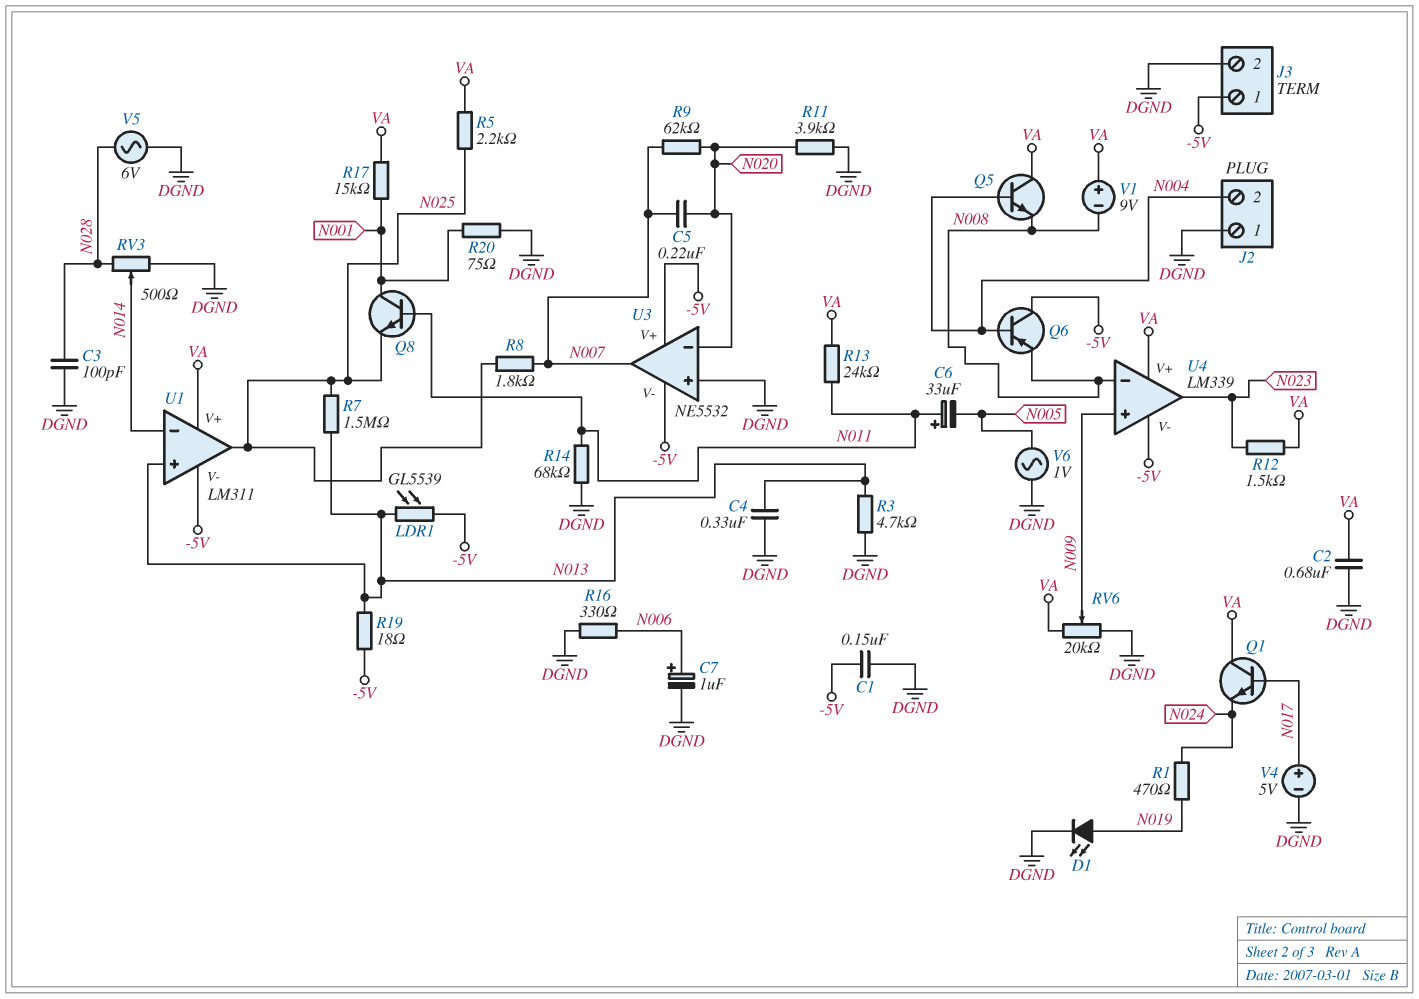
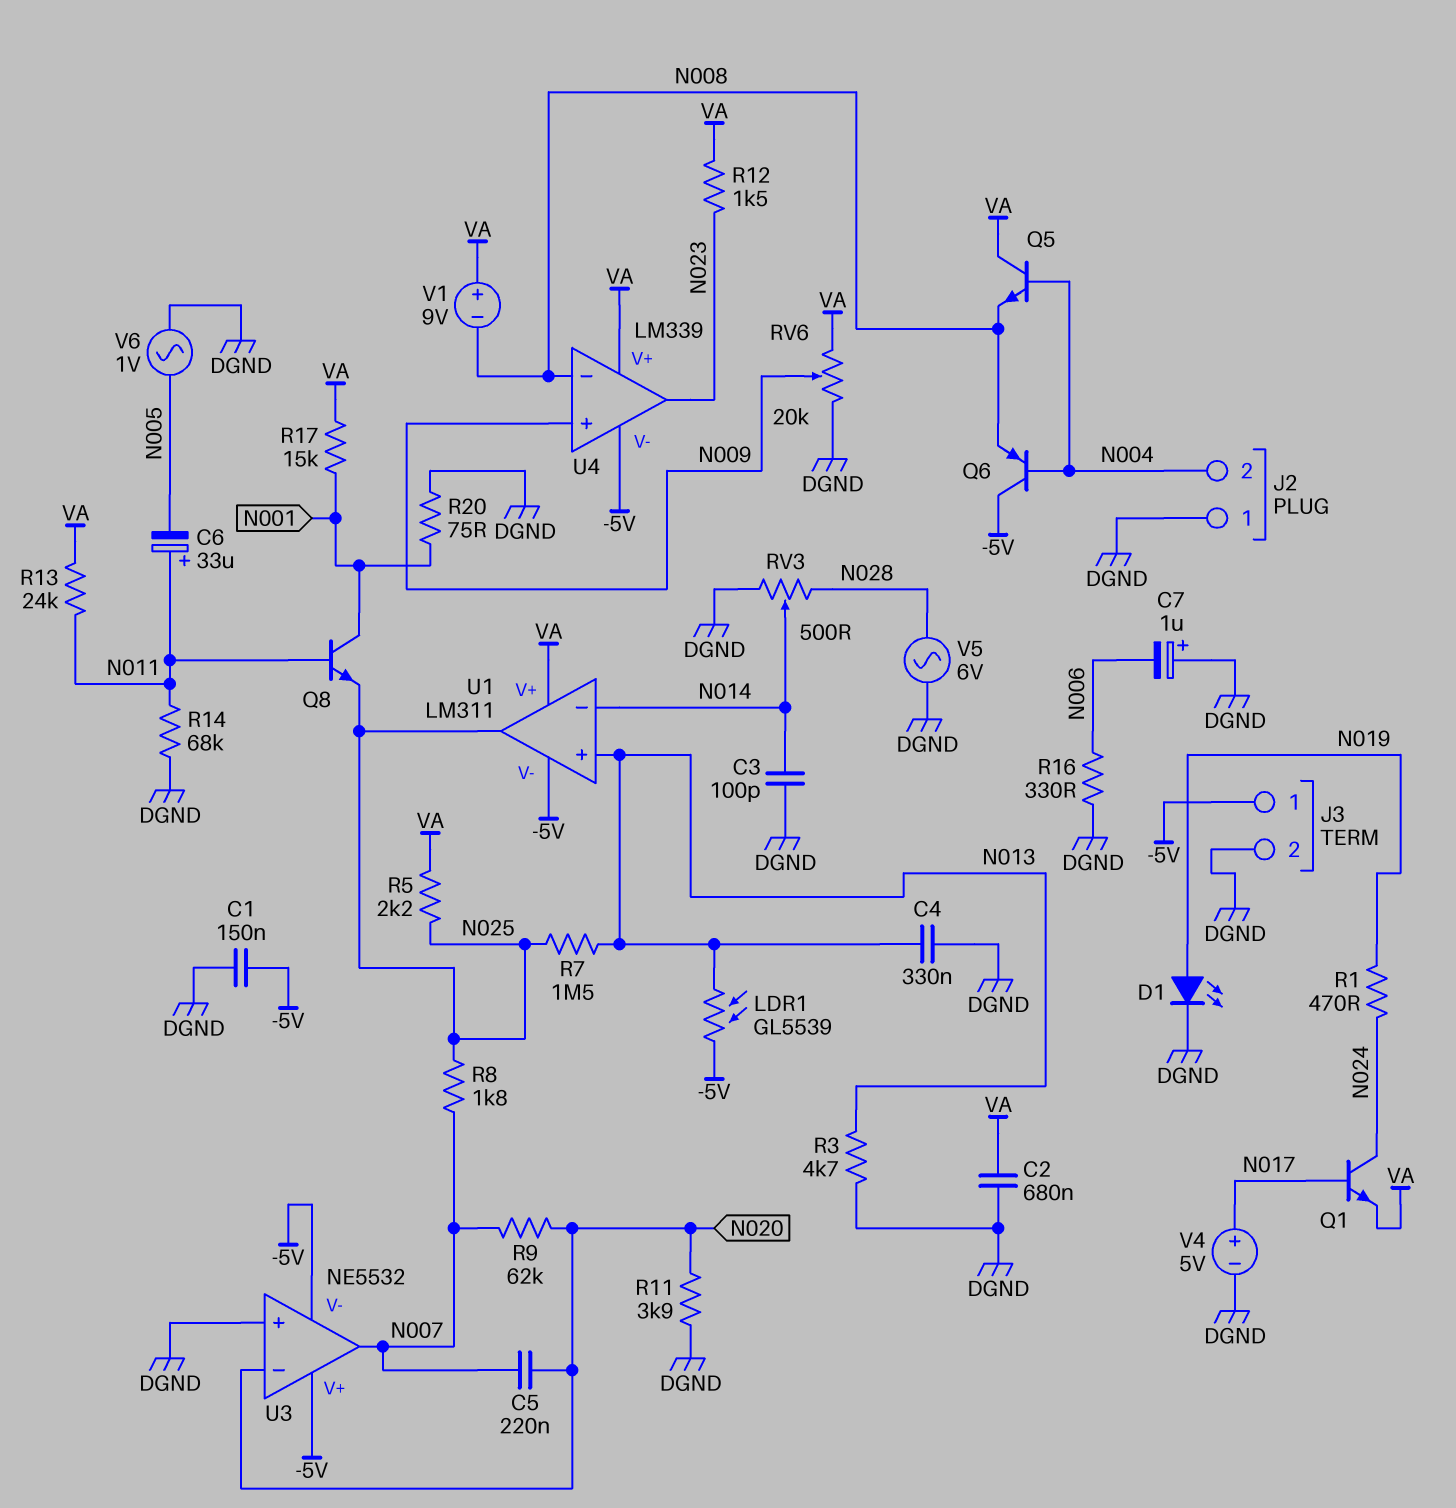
C3: 100pF (DGND, N028) -> 100pF (DGND, N014)
C7: 1uF (plus N006, minus DGND) -> 1uF (plus DGND, minus N006)
Q1: NPN (B N017, C VA, E N024) -> NPN (B N017, C N024, E VA)
R19: 18 (-5V, N013) -> none

